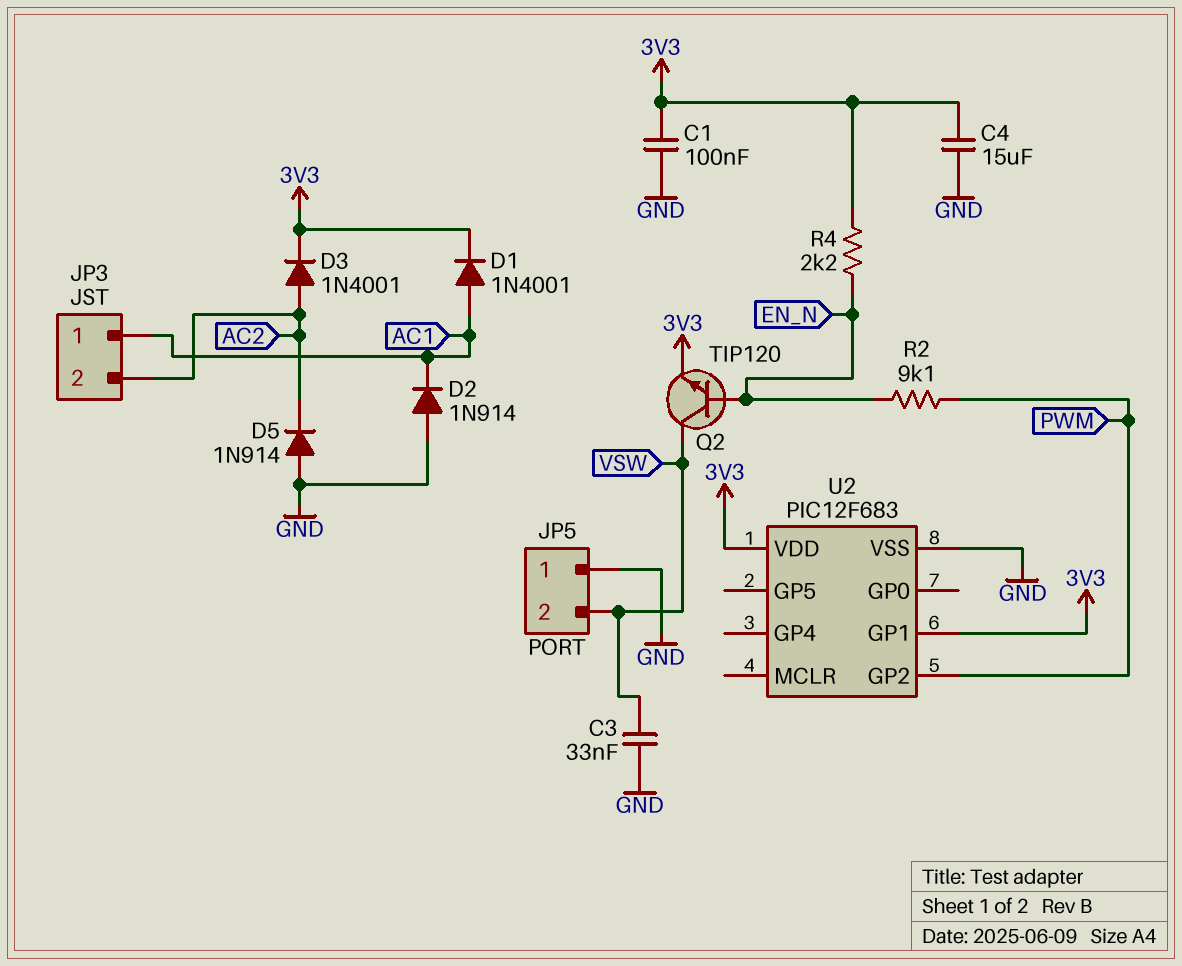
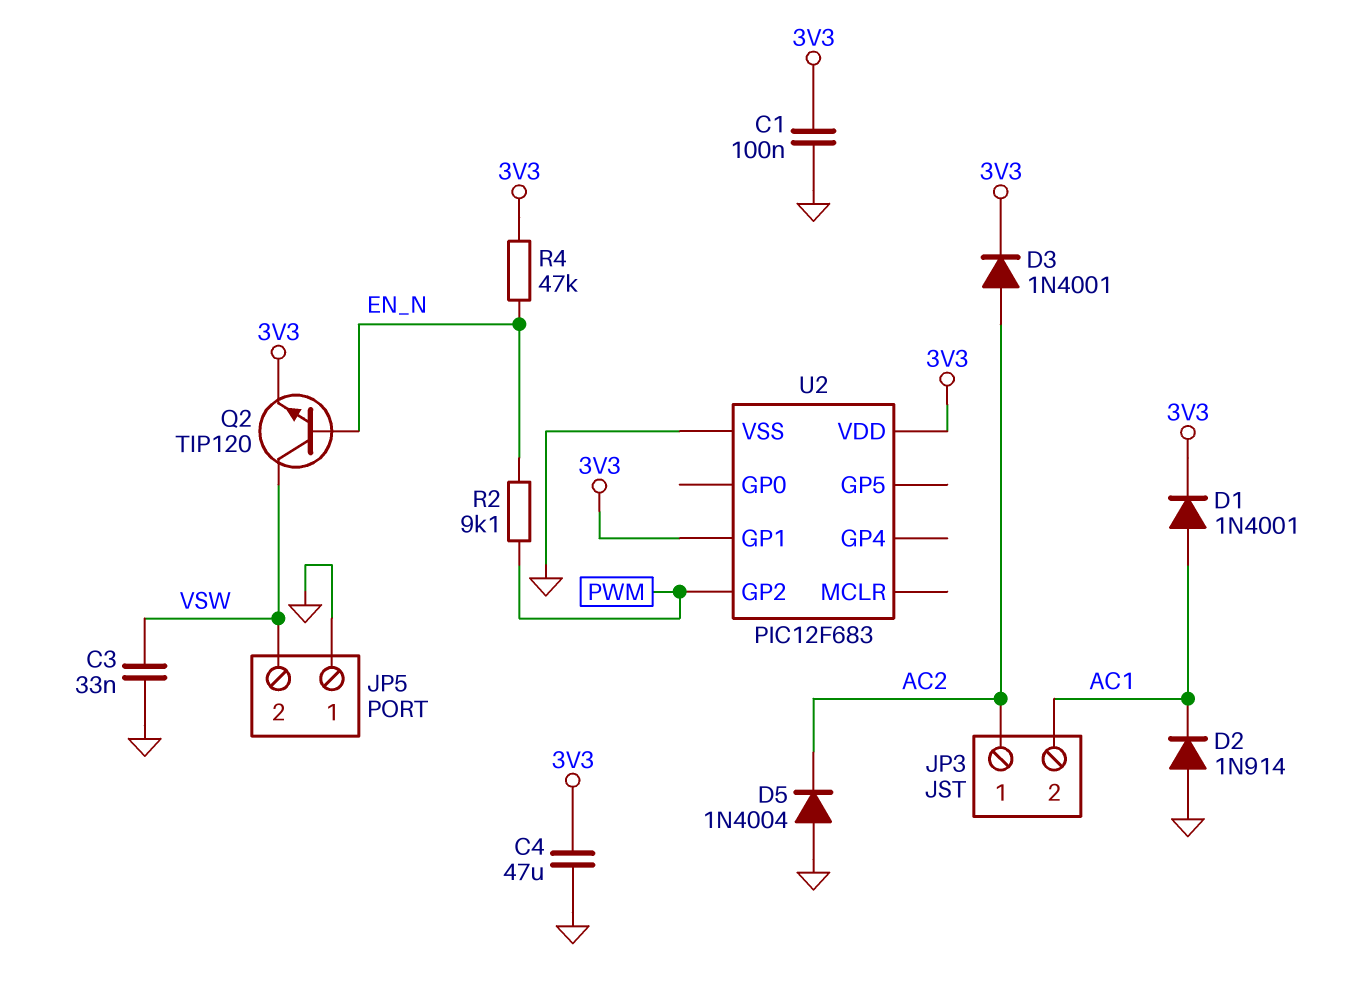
C4: 15uF (3V3, GND) -> 47uF (3V3, GND)
D5: diode 1N914 (A GND, K AC2) -> diode 1N4004 (A GND, K AC2)
JP3 pin 1: AC1 -> AC2
JP3 pin 2: AC2 -> AC1
R4: 2.2k (3V3, EN_N) -> 47k (3V3, EN_N)

